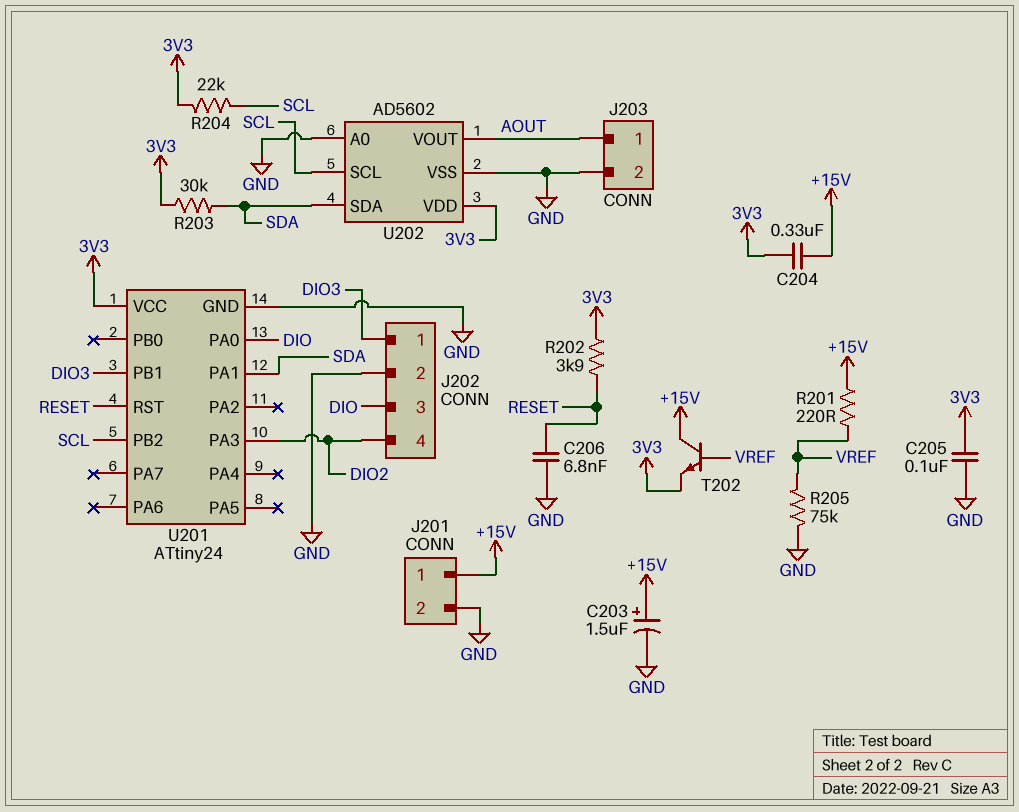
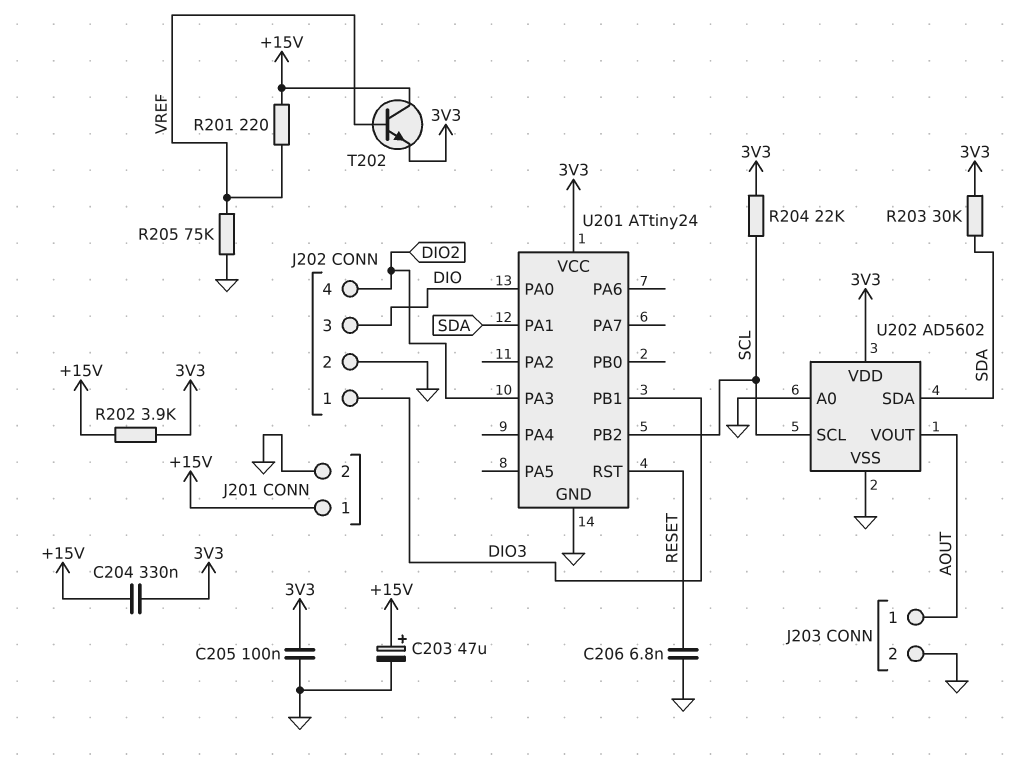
C203: 1.5uF (plus +15V, minus GND) -> 47uF (plus +15V, minus GND)
R202: 3.9k (3V3, RESET) -> 3.9k (+15V, 3V3)

